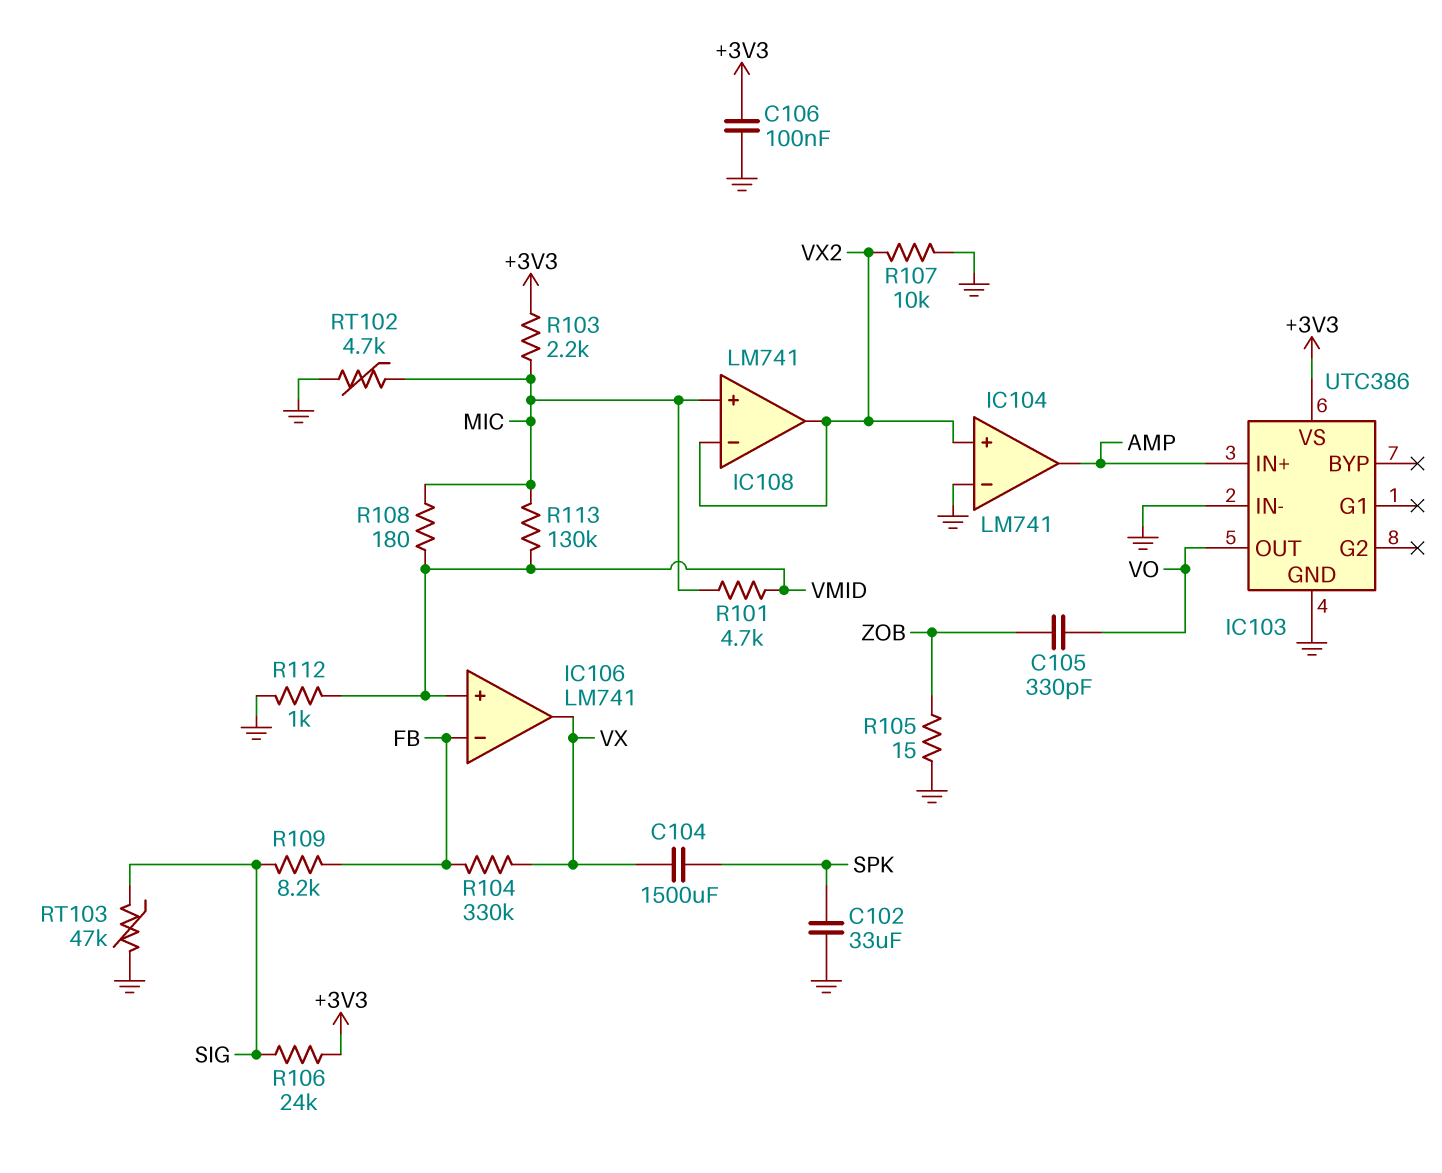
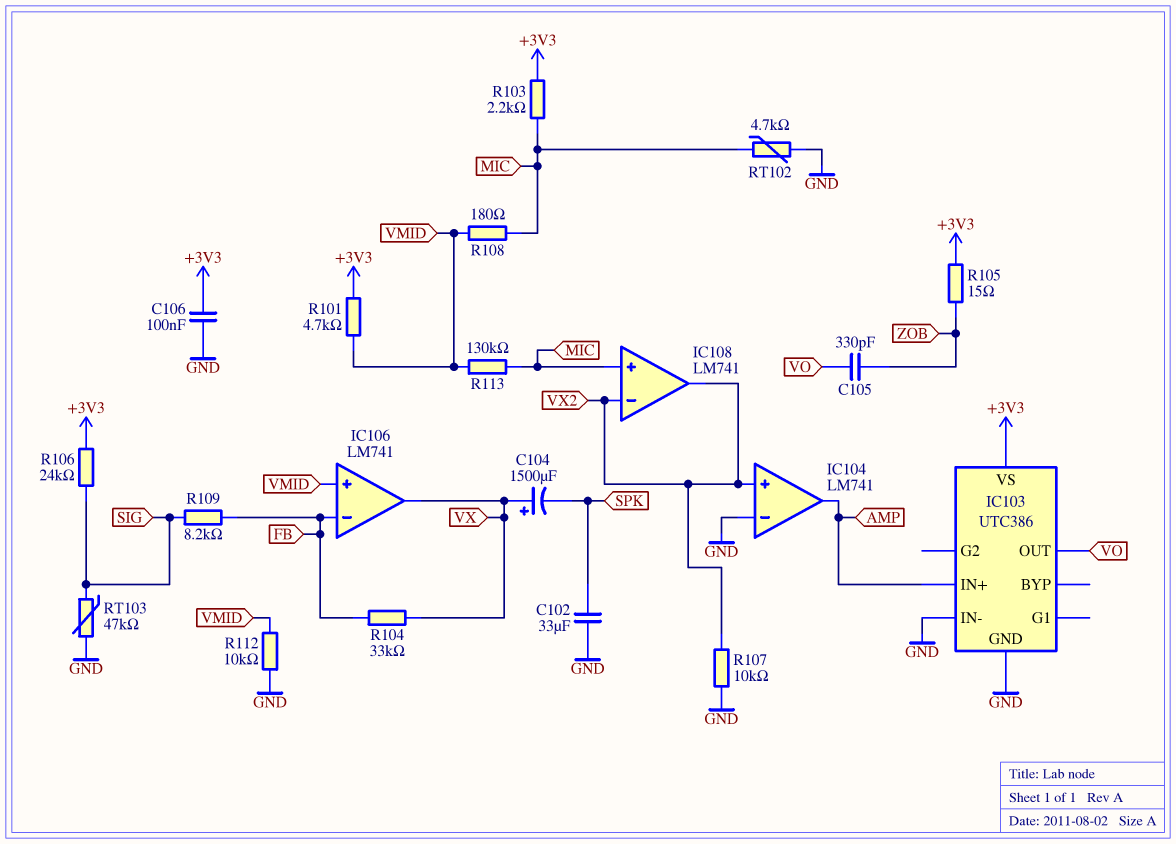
C104: 1500uF (SPK, VX) -> 1500uF (plus VX, minus SPK)
R101: 4.7k (MIC, VMID) -> 4.7k (+3V3, VMID)
R104: 330k (FB, VX) -> 33k (FB, VX)
R105: 15 (GND, ZOB) -> 15 (+3V3, ZOB)
R112: 1k (GND, VMID) -> 10k (GND, VMID)

